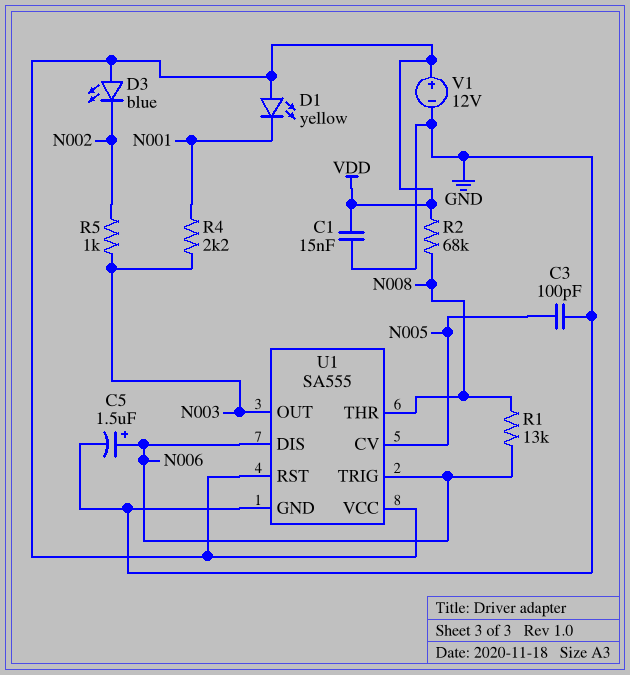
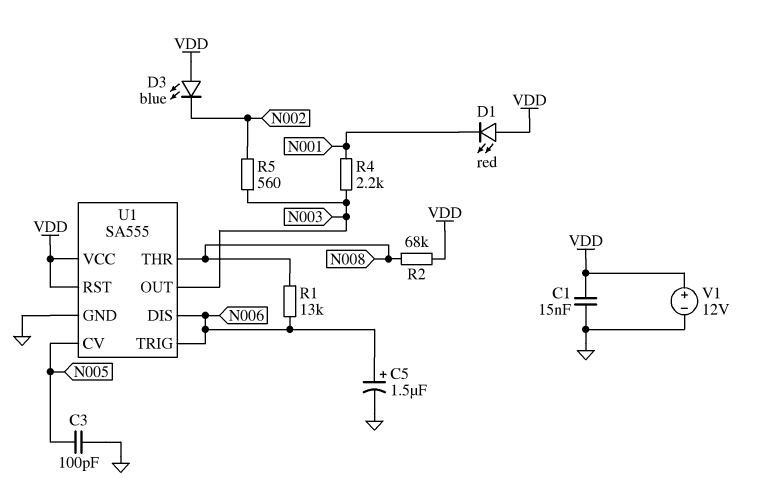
D1: LED yellow (A VDD, K N001) -> LED red (A VDD, K N001)
R5: 1k (N002, N003) -> 560 (N002, N003)

